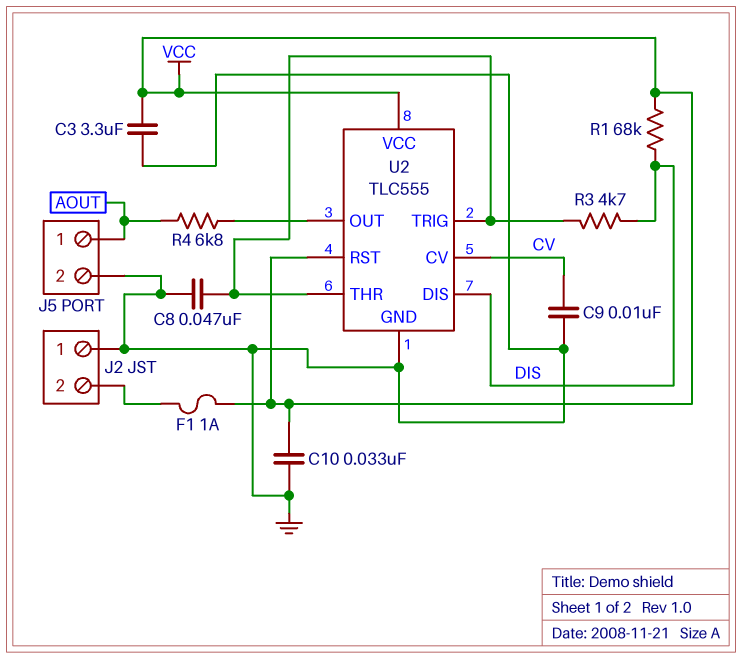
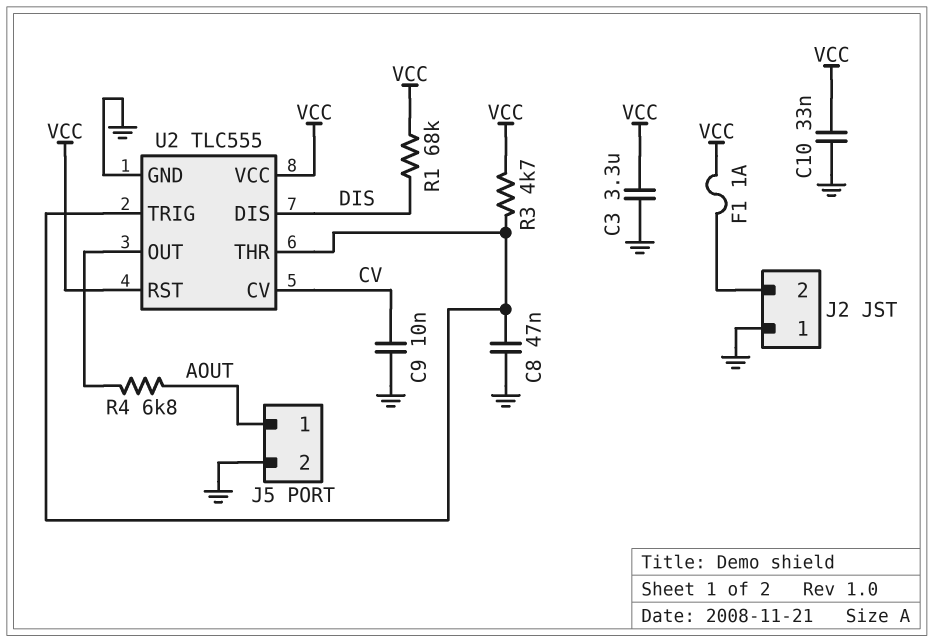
R3: 4.7k (DIS, U2/THR) -> 4.7k (U2/THR, VCC)

